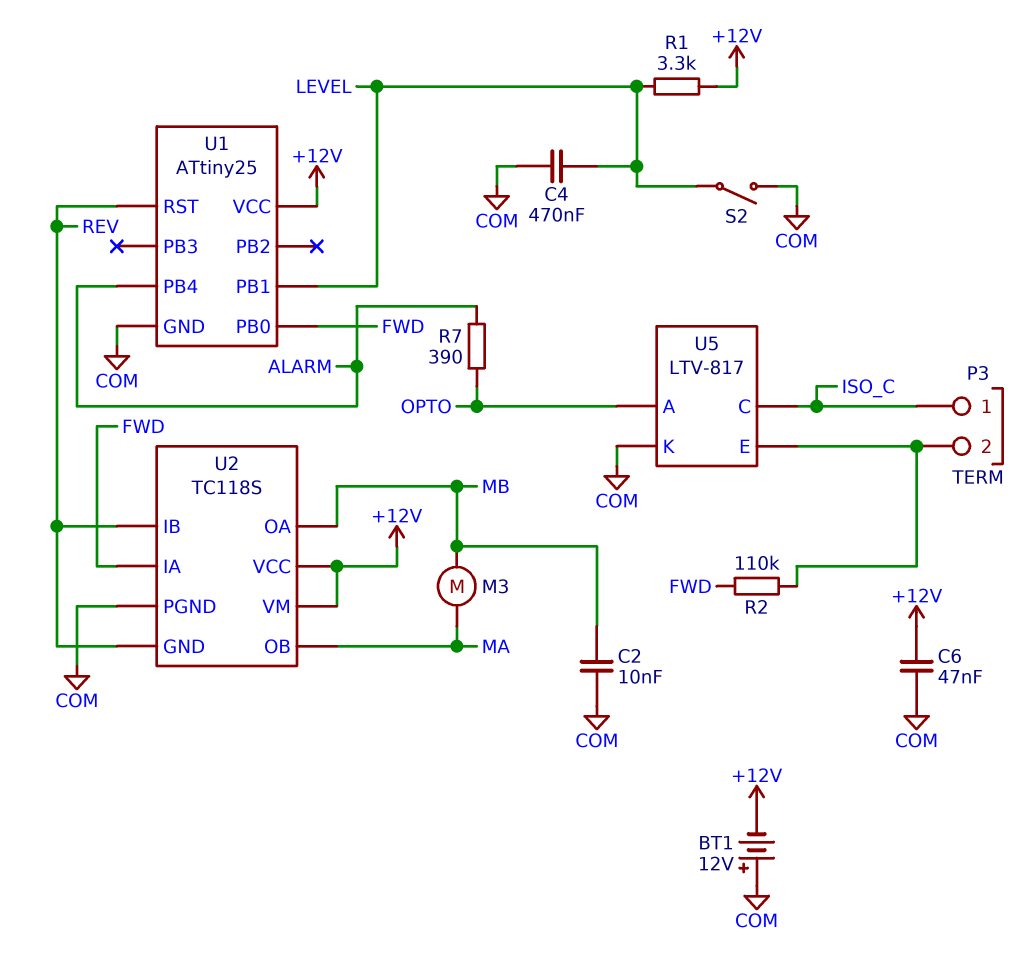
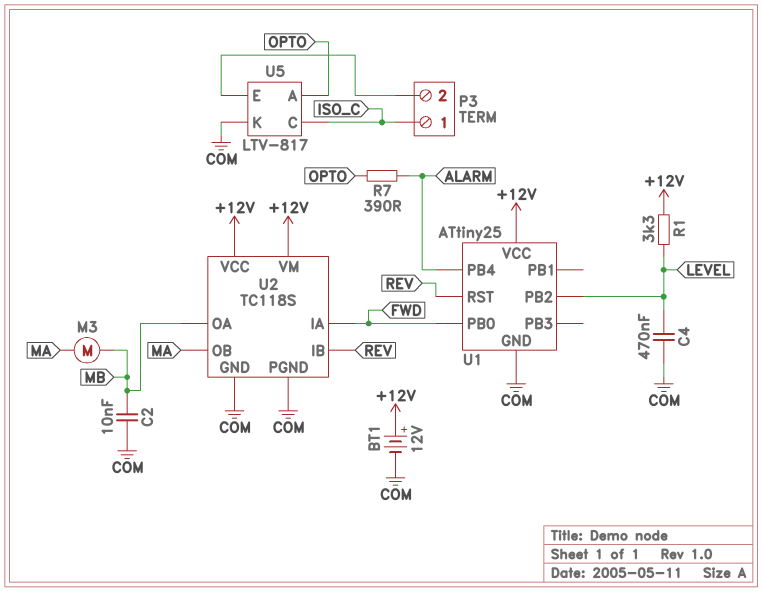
BT1: 12V (plus COM, minus +12V) -> 12V (plus +12V, minus COM)
C6: 47nF (+12V, COM) -> none
R2: 110k (FWD, P3/2) -> none
S2: switch (COM, LEVEL) -> none
U1 pin PB1: LEVEL -> none
U1 pin PB2: none -> LEVEL
U2 pin GND: REV -> COM

